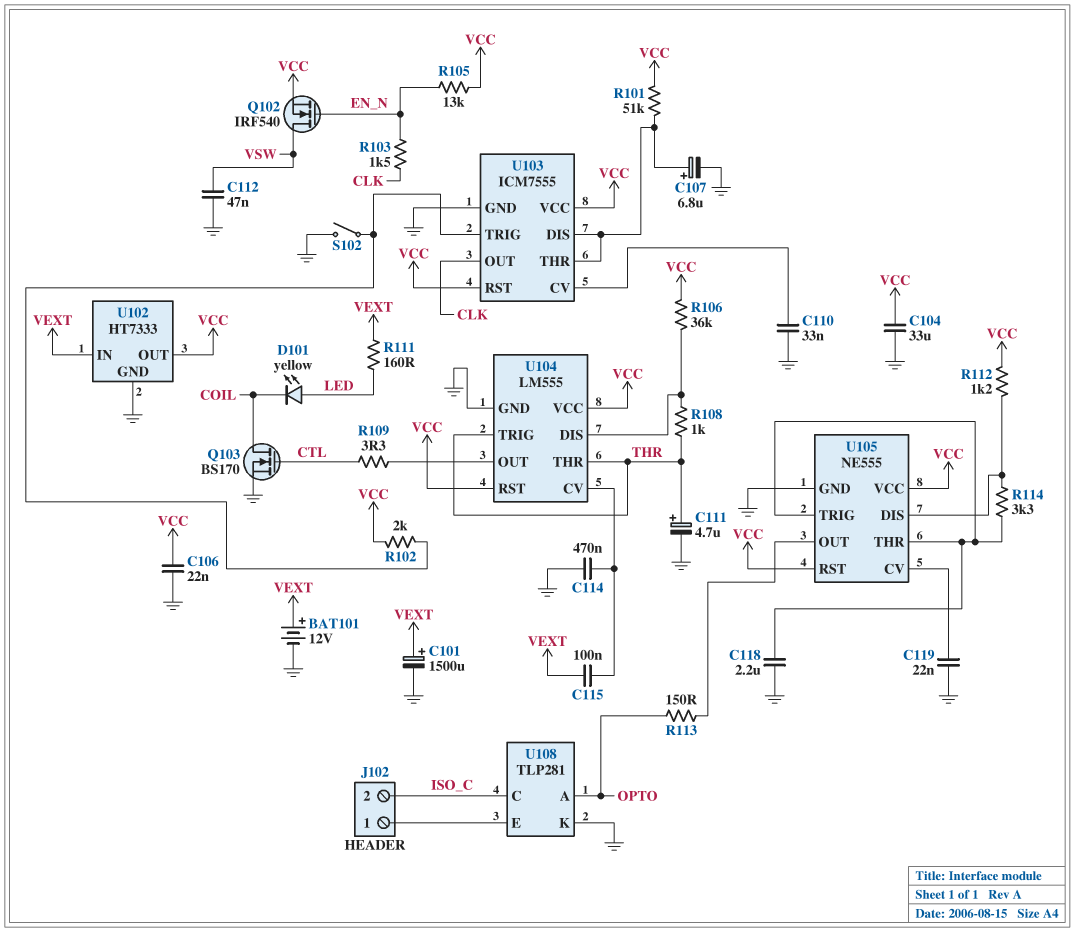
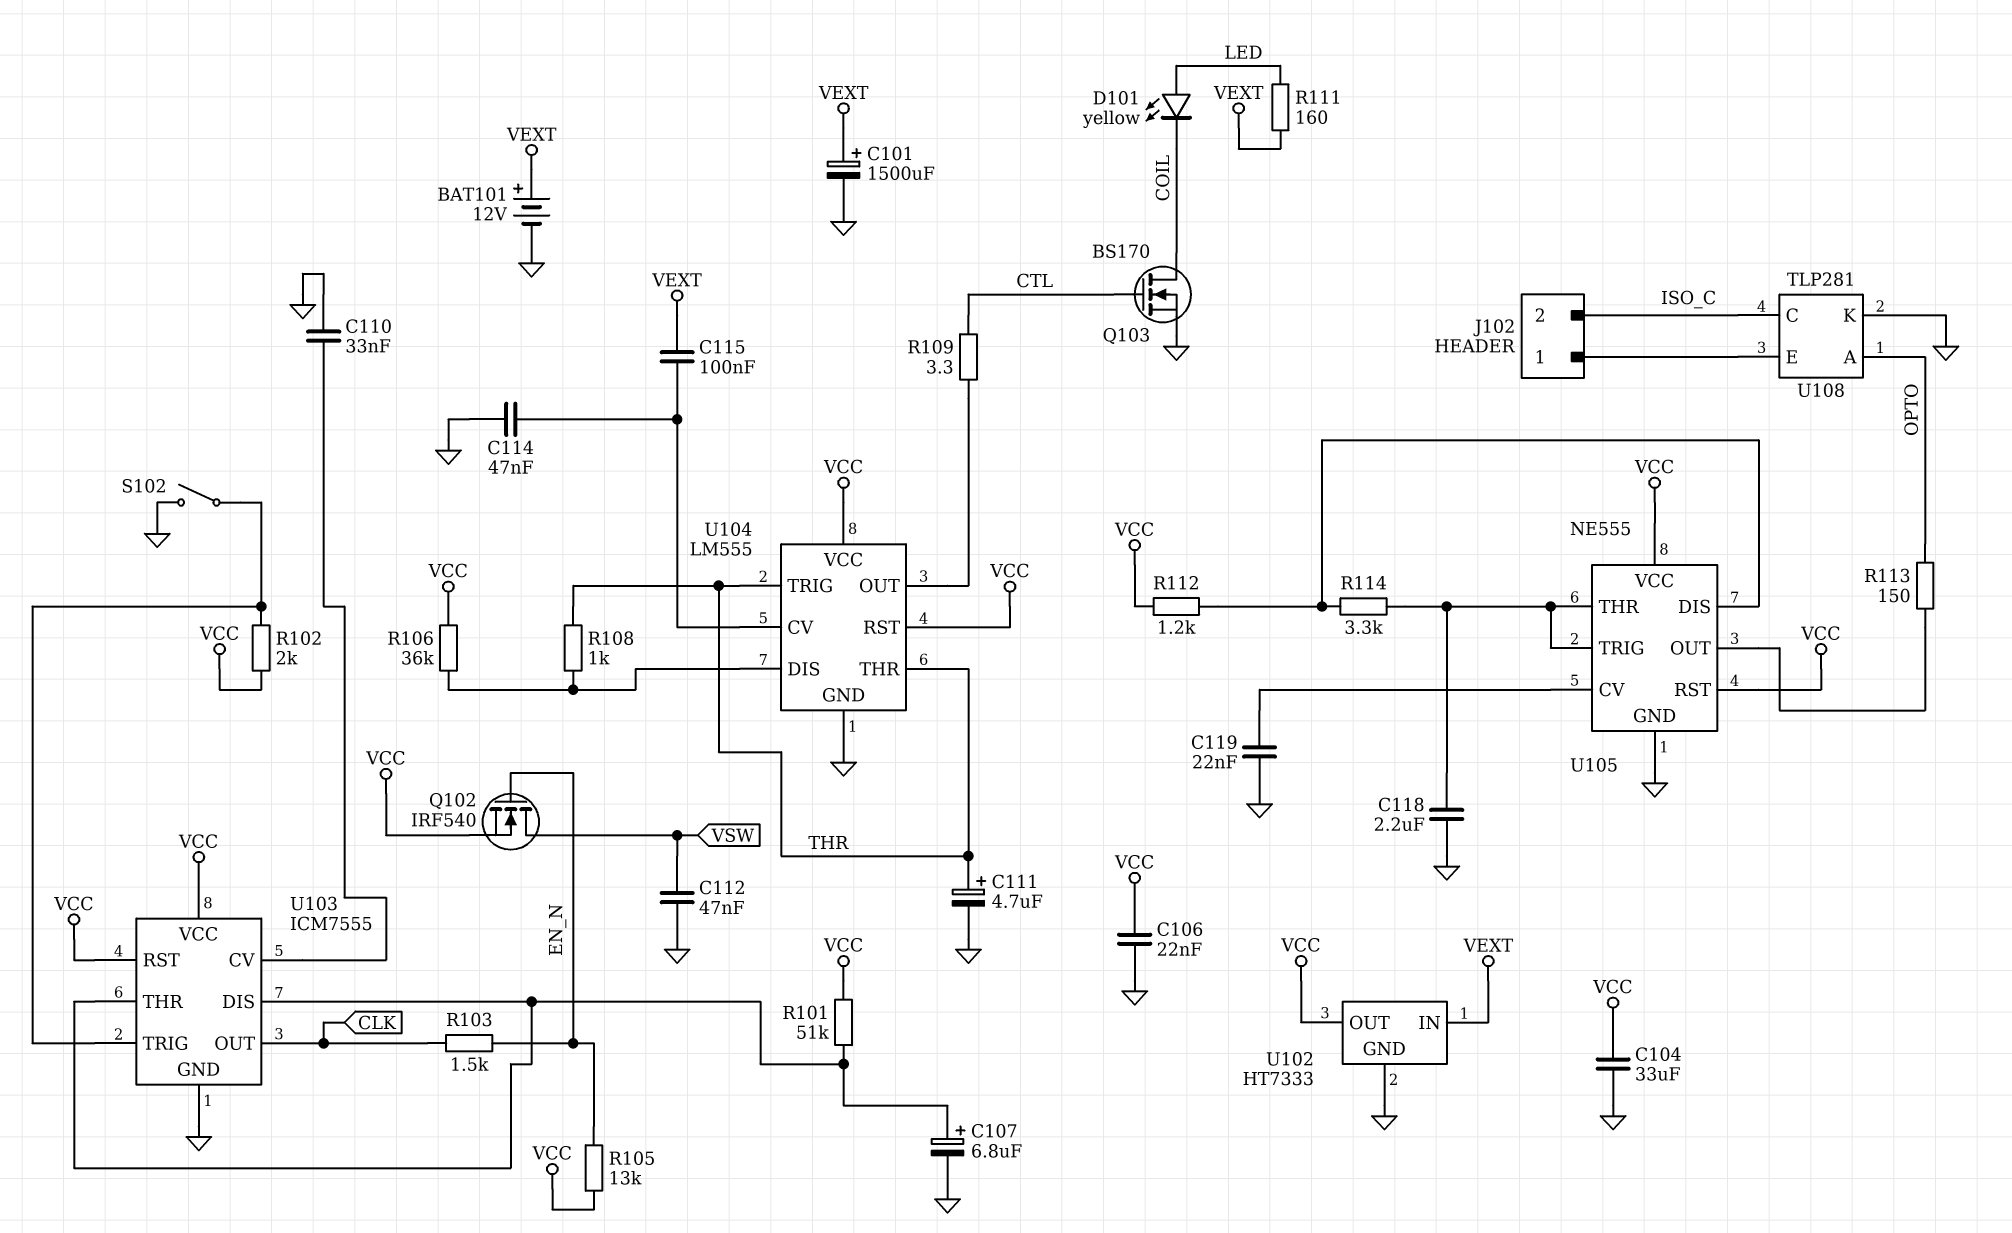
C114: 470nF (GND, U104/CV) -> 47nF (GND, U104/CV)

